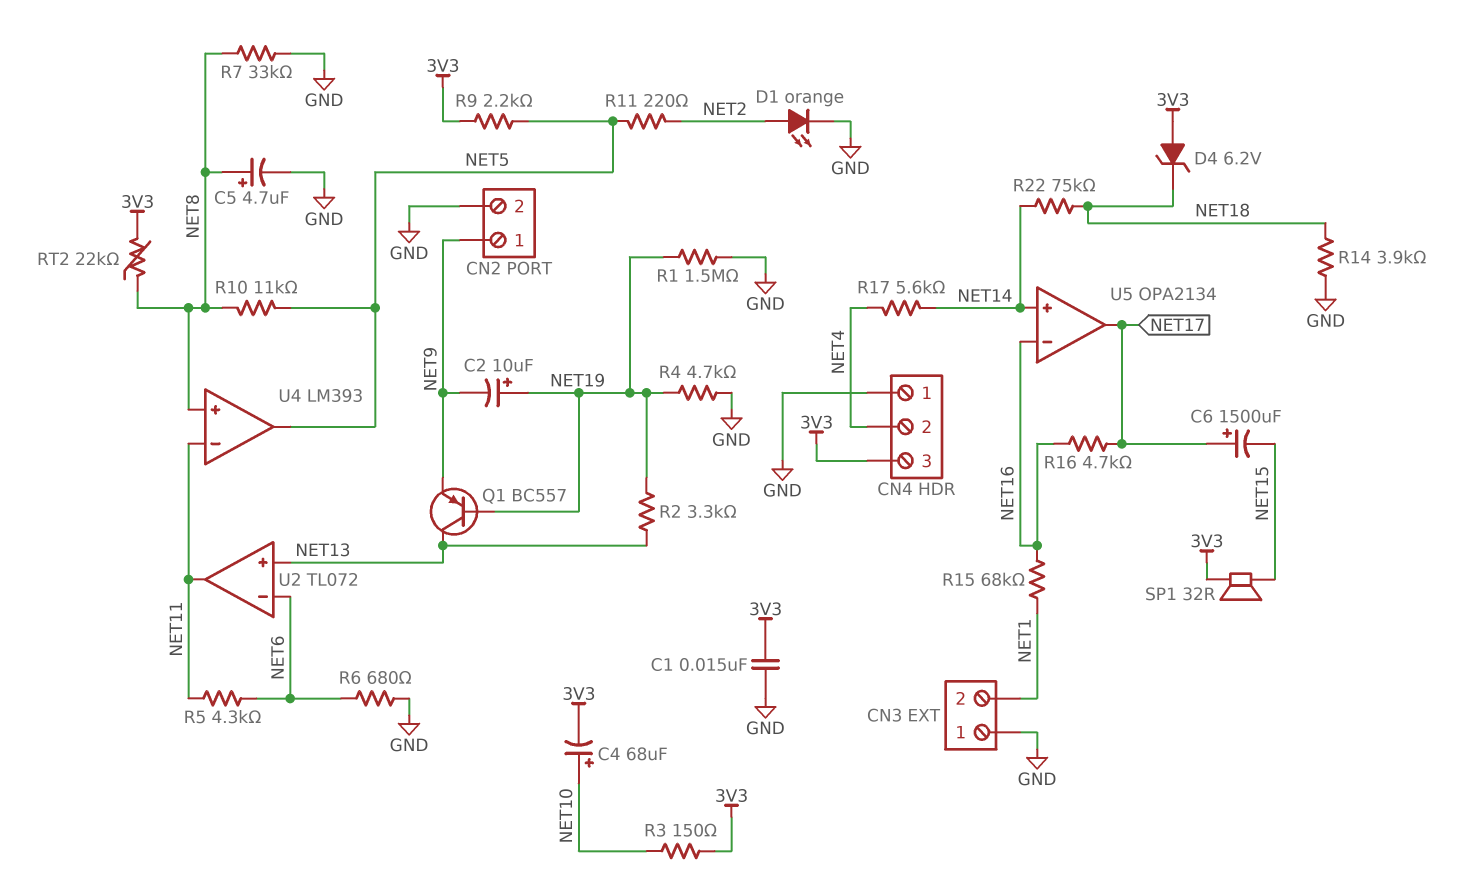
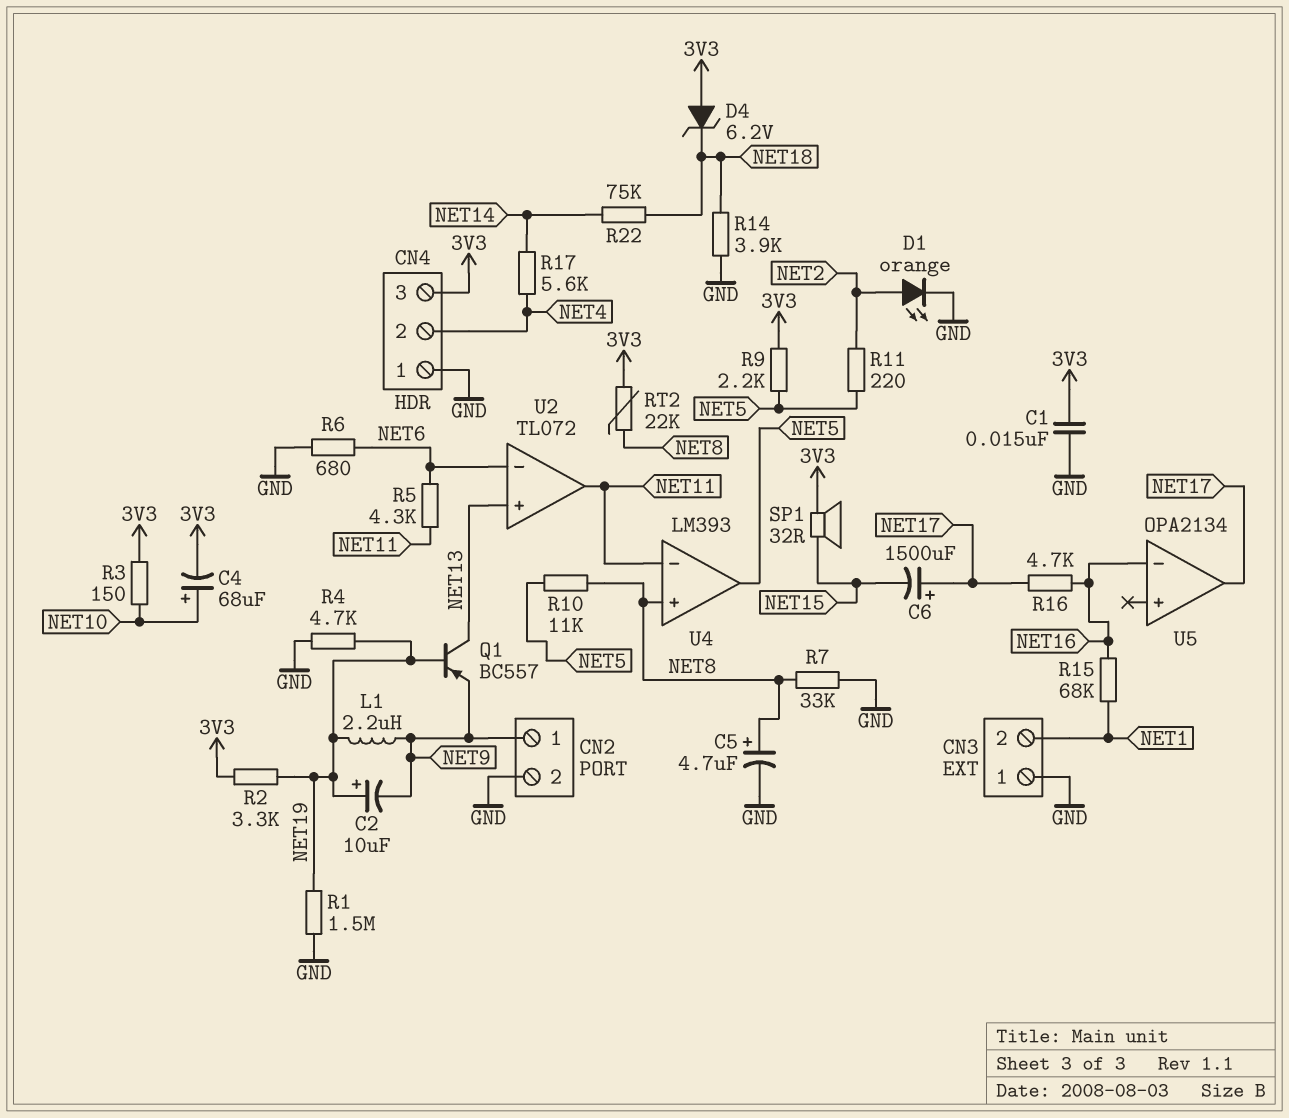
L1: none -> 2.2uH (NET9, NET19)
R2: 3.3k (NET13, NET19) -> 3.3k (3V3, NET19)
U5 pin in+: NET14 -> none

